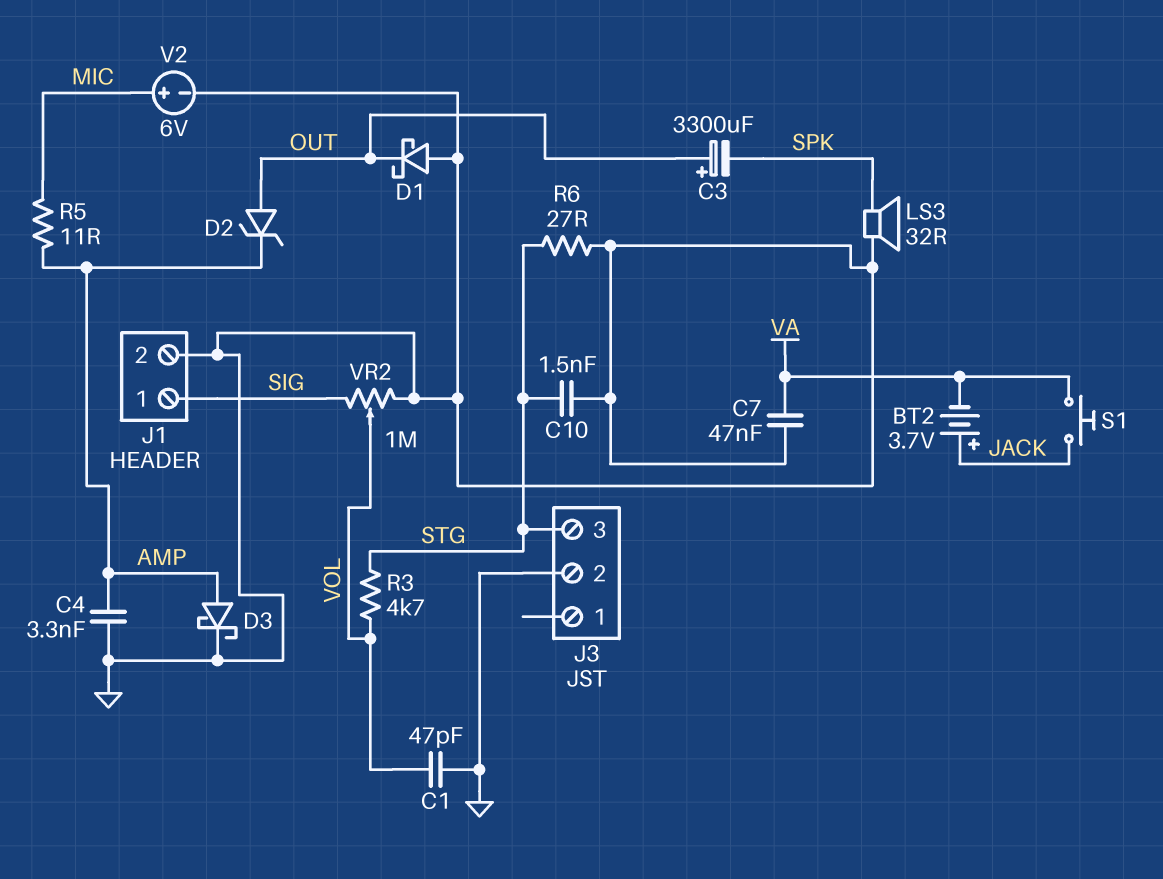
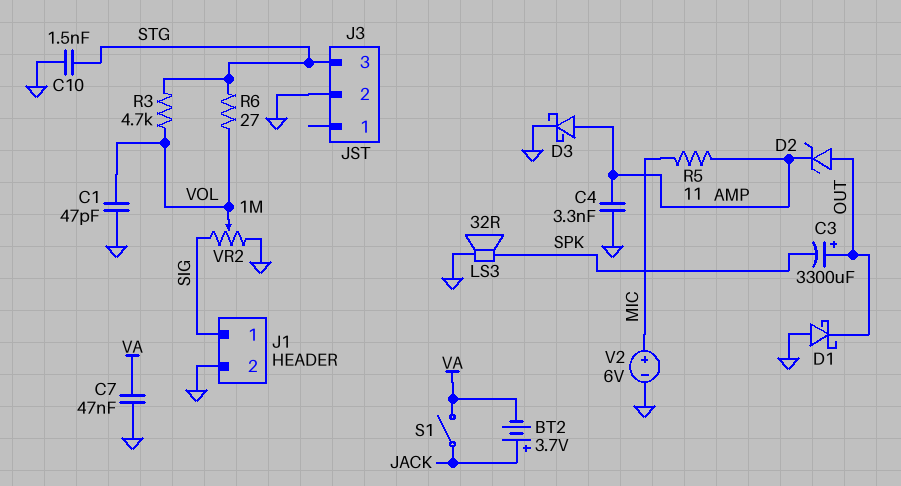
R6: 27 (GND, STG) -> 27 (STG, VOL)
S1: button (JACK, VA) -> switch (JACK, VA)

